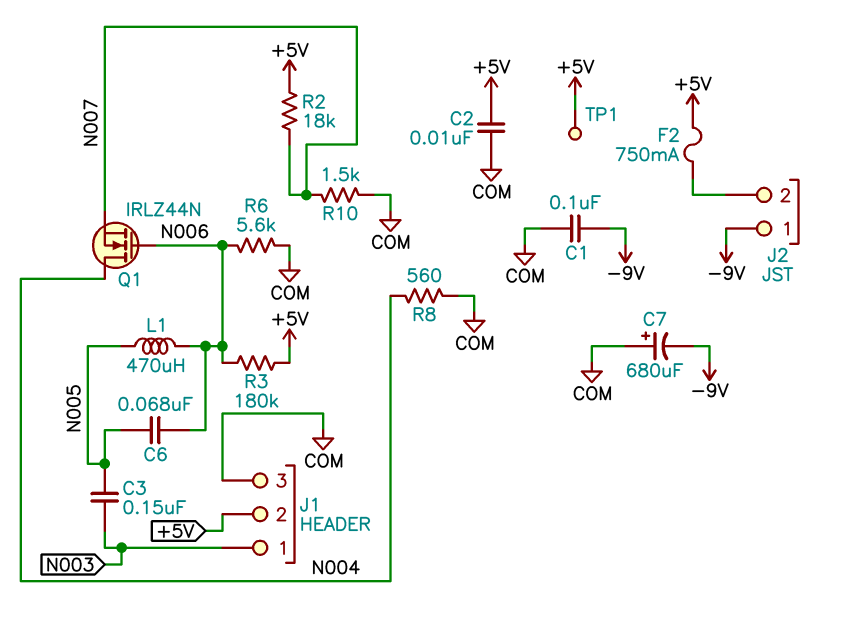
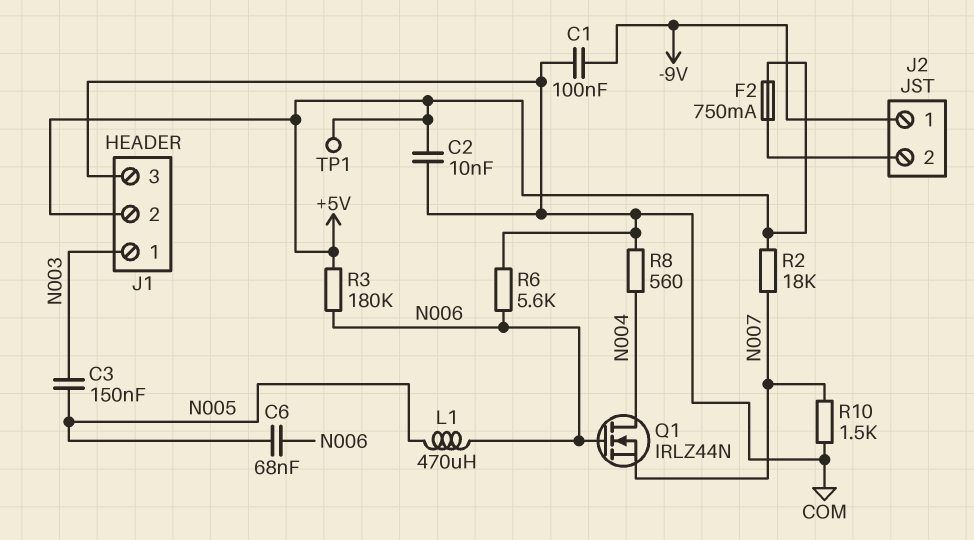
C7: 680uF (plus COM, minus -9V) -> none

